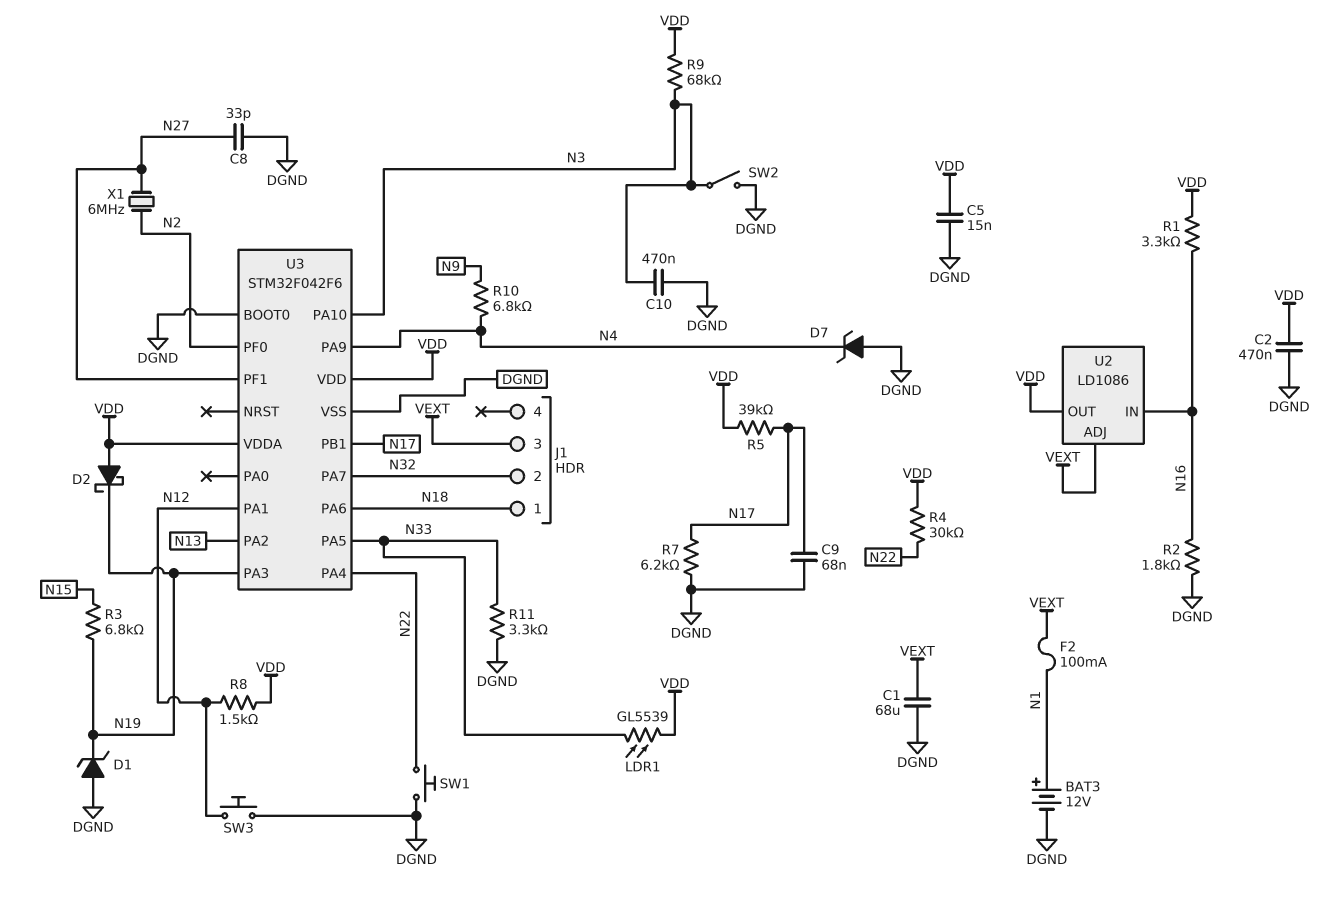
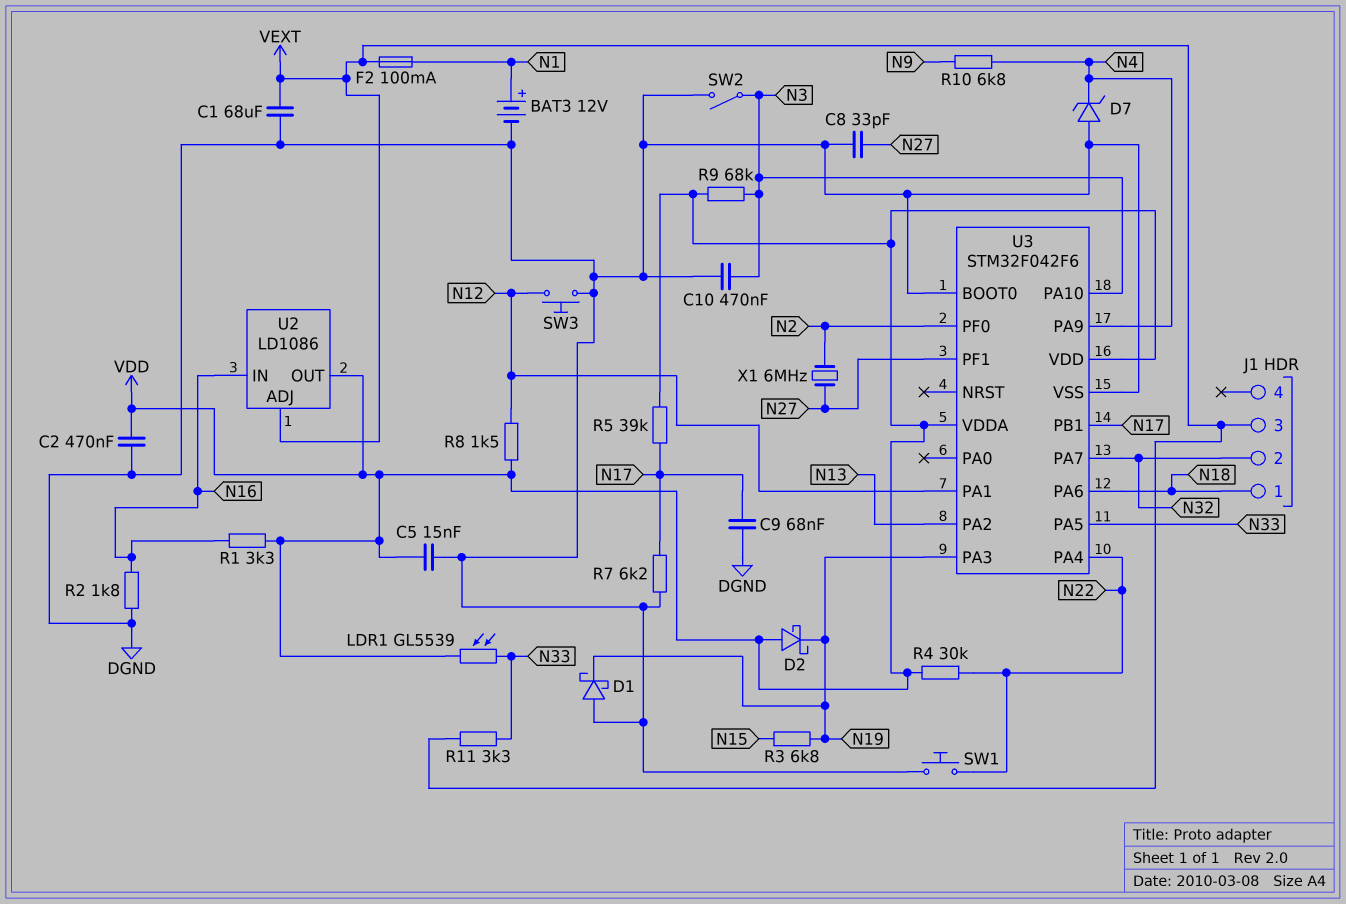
D1: zener (A DGND, K N19) -> schottky (A DGND, K N19)
R11: 3.3k (DGND, N33) -> 3.3k (N33, VEXT)

